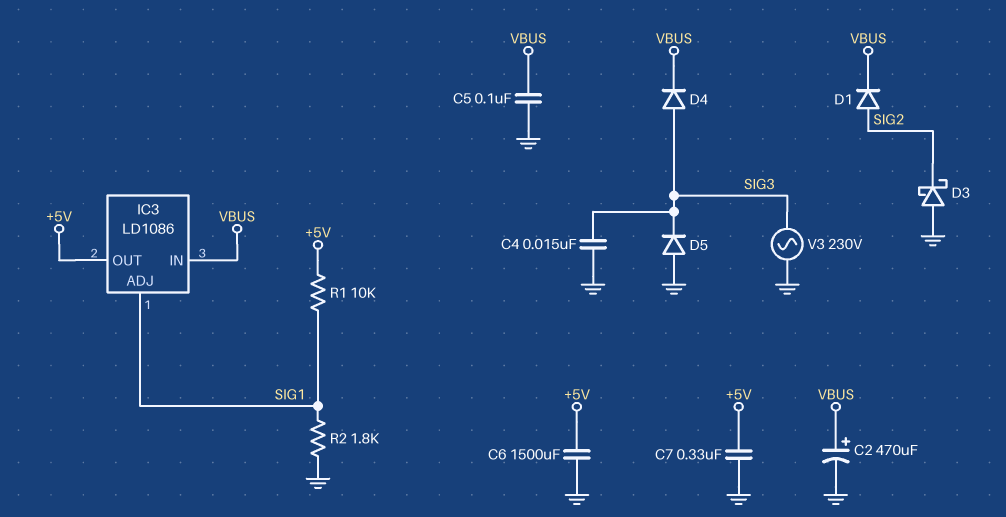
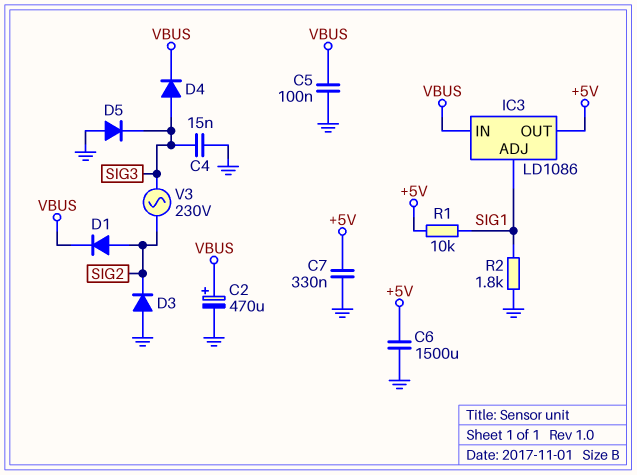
D3: schottky (A GND, K SIG2) -> diode (A GND, K SIG2)
V3: AC 230V (GND, SIG3) -> AC 230V (SIG2, SIG3)

